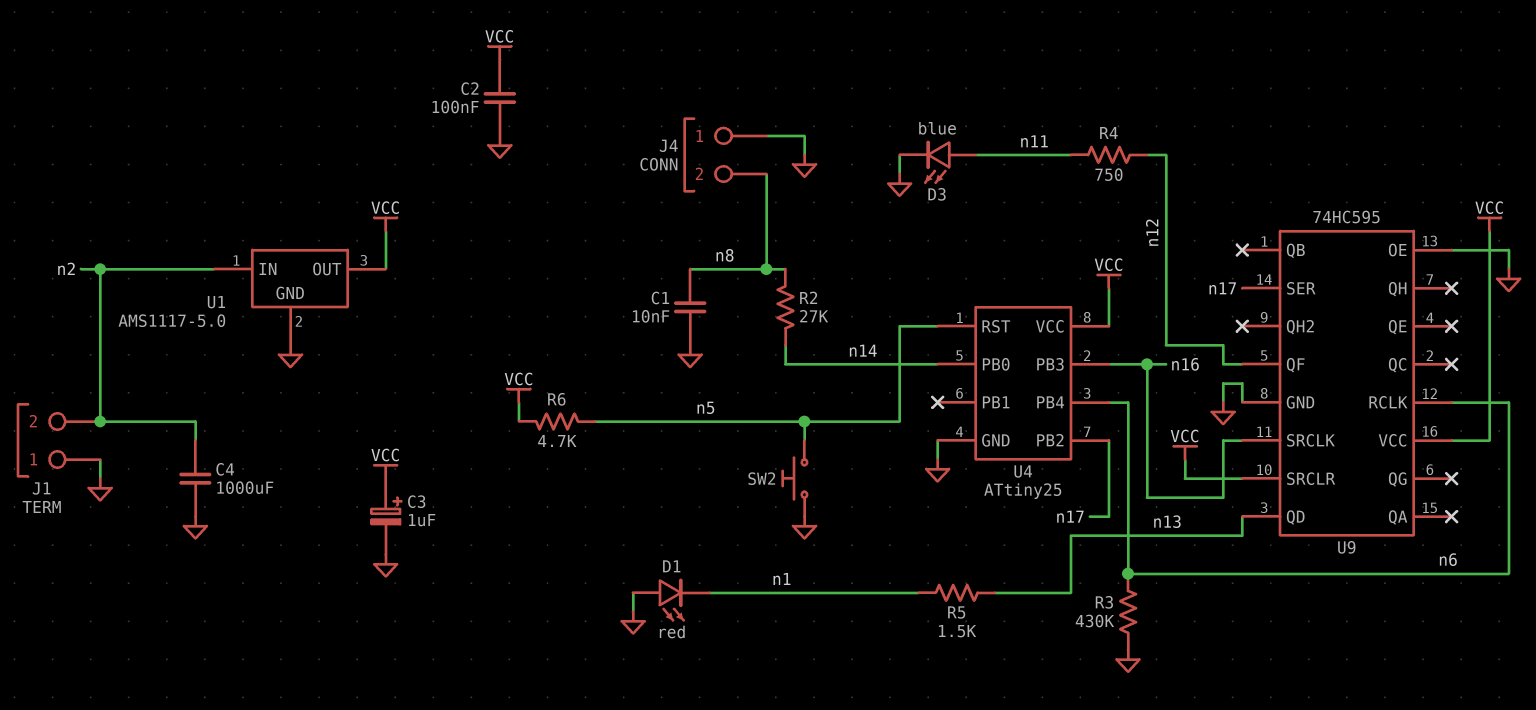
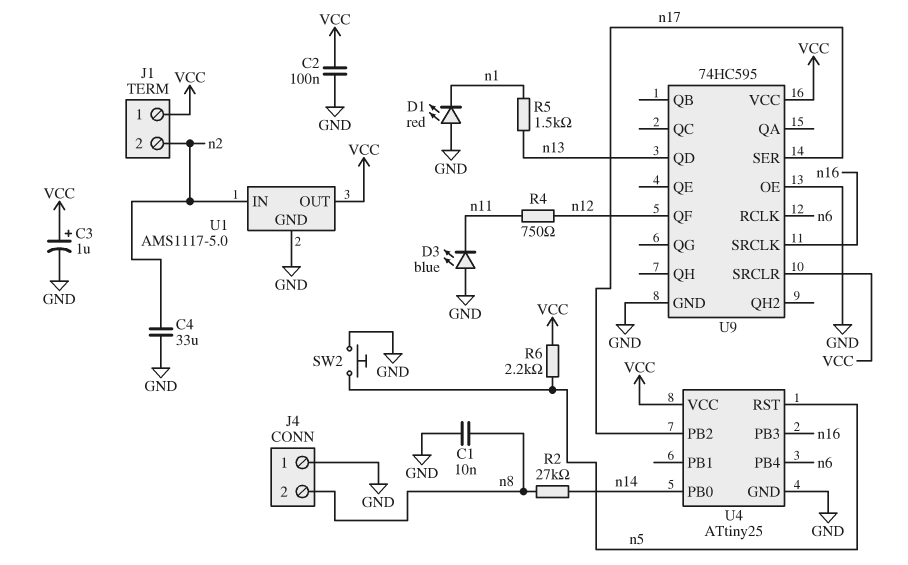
C4: 1000uF (GND, n2) -> 33uF (GND, n2)
D3: LED blue (A n11, K GND) -> LED blue (A GND, K n11)
J1 pin 1: GND -> VCC
R3: 430k (GND, n6) -> none
R6: 4.7k (VCC, n5) -> 2.2k (VCC, n5)

